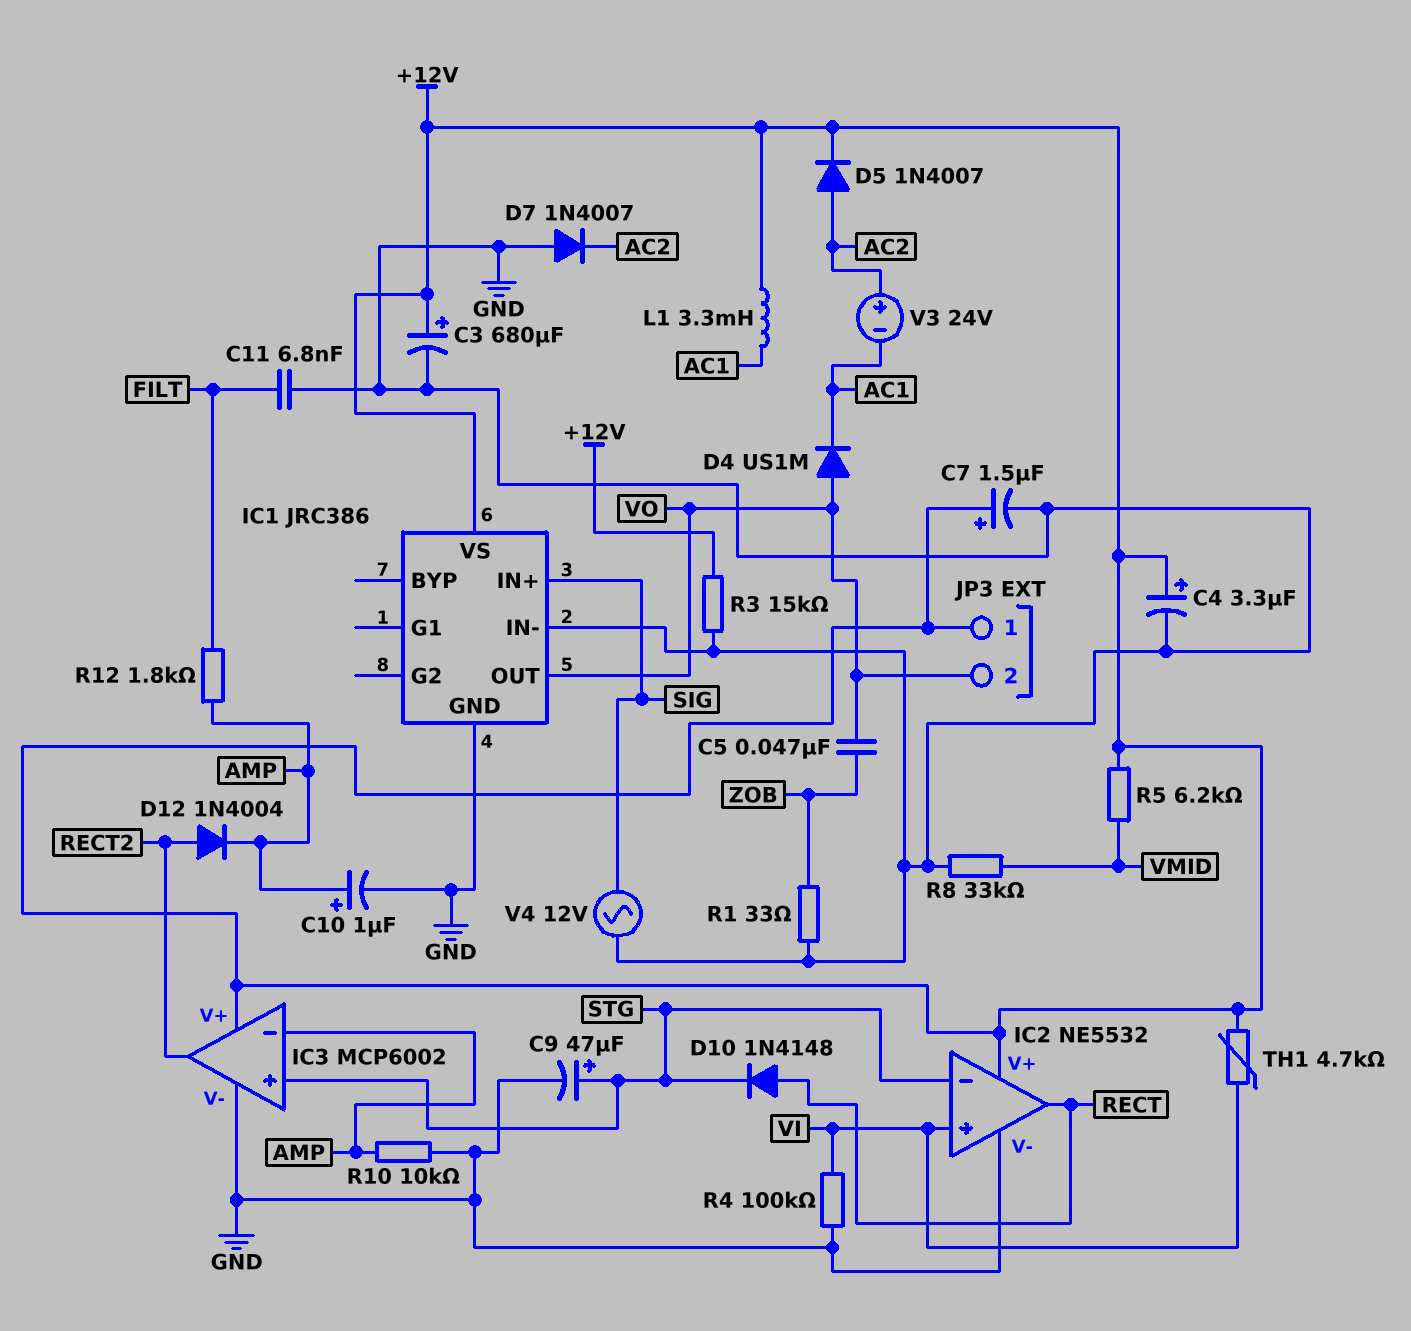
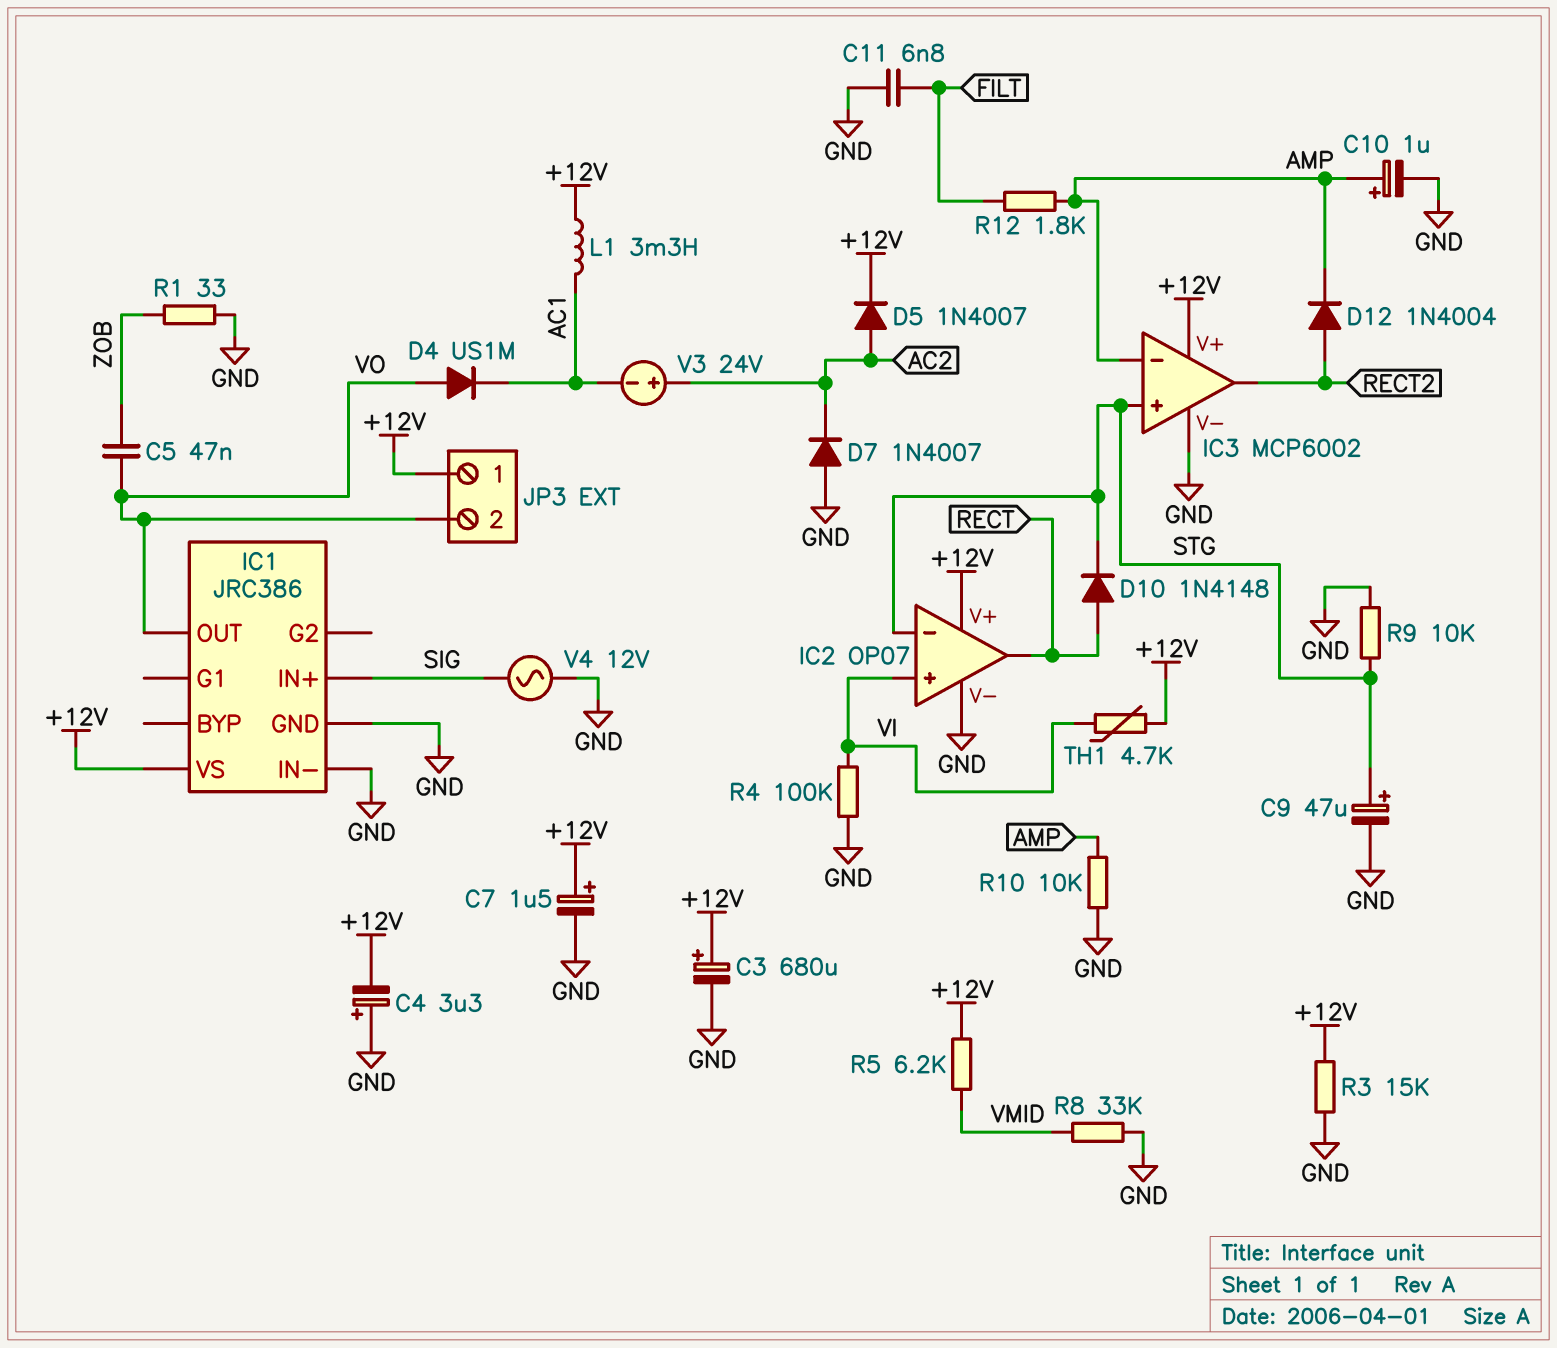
C4: 3.3uF (plus +12V, minus GND) -> 3.3uF (plus GND, minus +12V)
IC2: NE5532 -> OP07
R9: none -> 10k (GND, STG)

